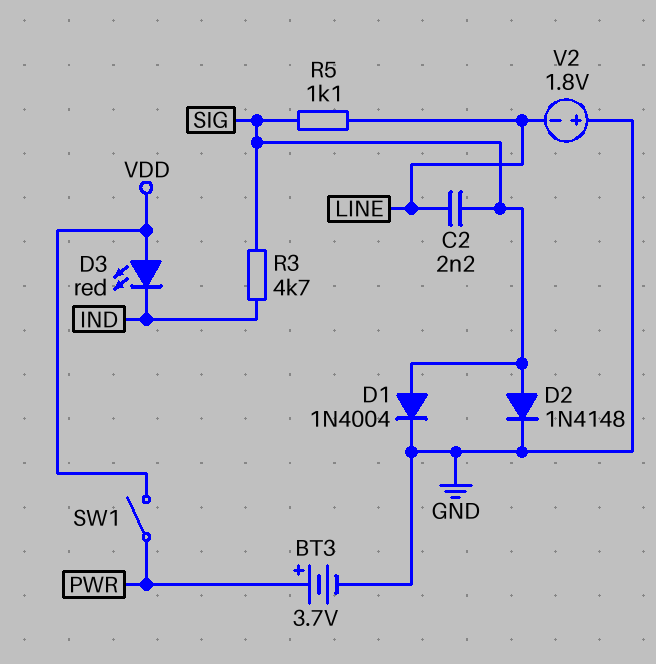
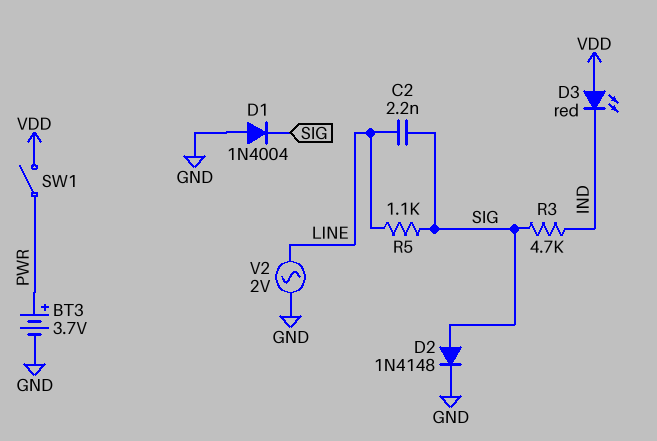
D1: diode 1N4004 (A SIG, K GND) -> diode 1N4004 (A GND, K SIG)
V2: 1.8V (plus GND, minus LINE) -> AC 2V (GND, LINE)

